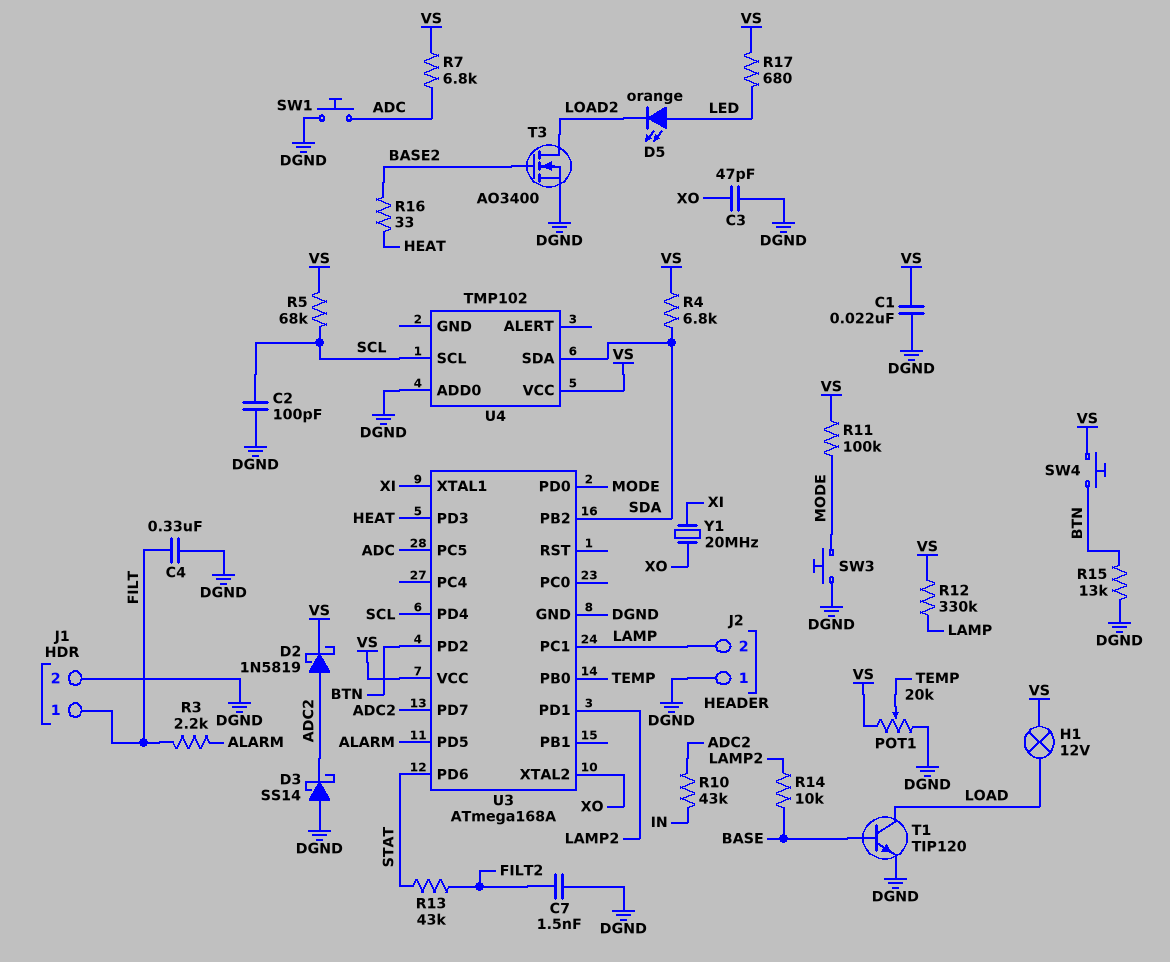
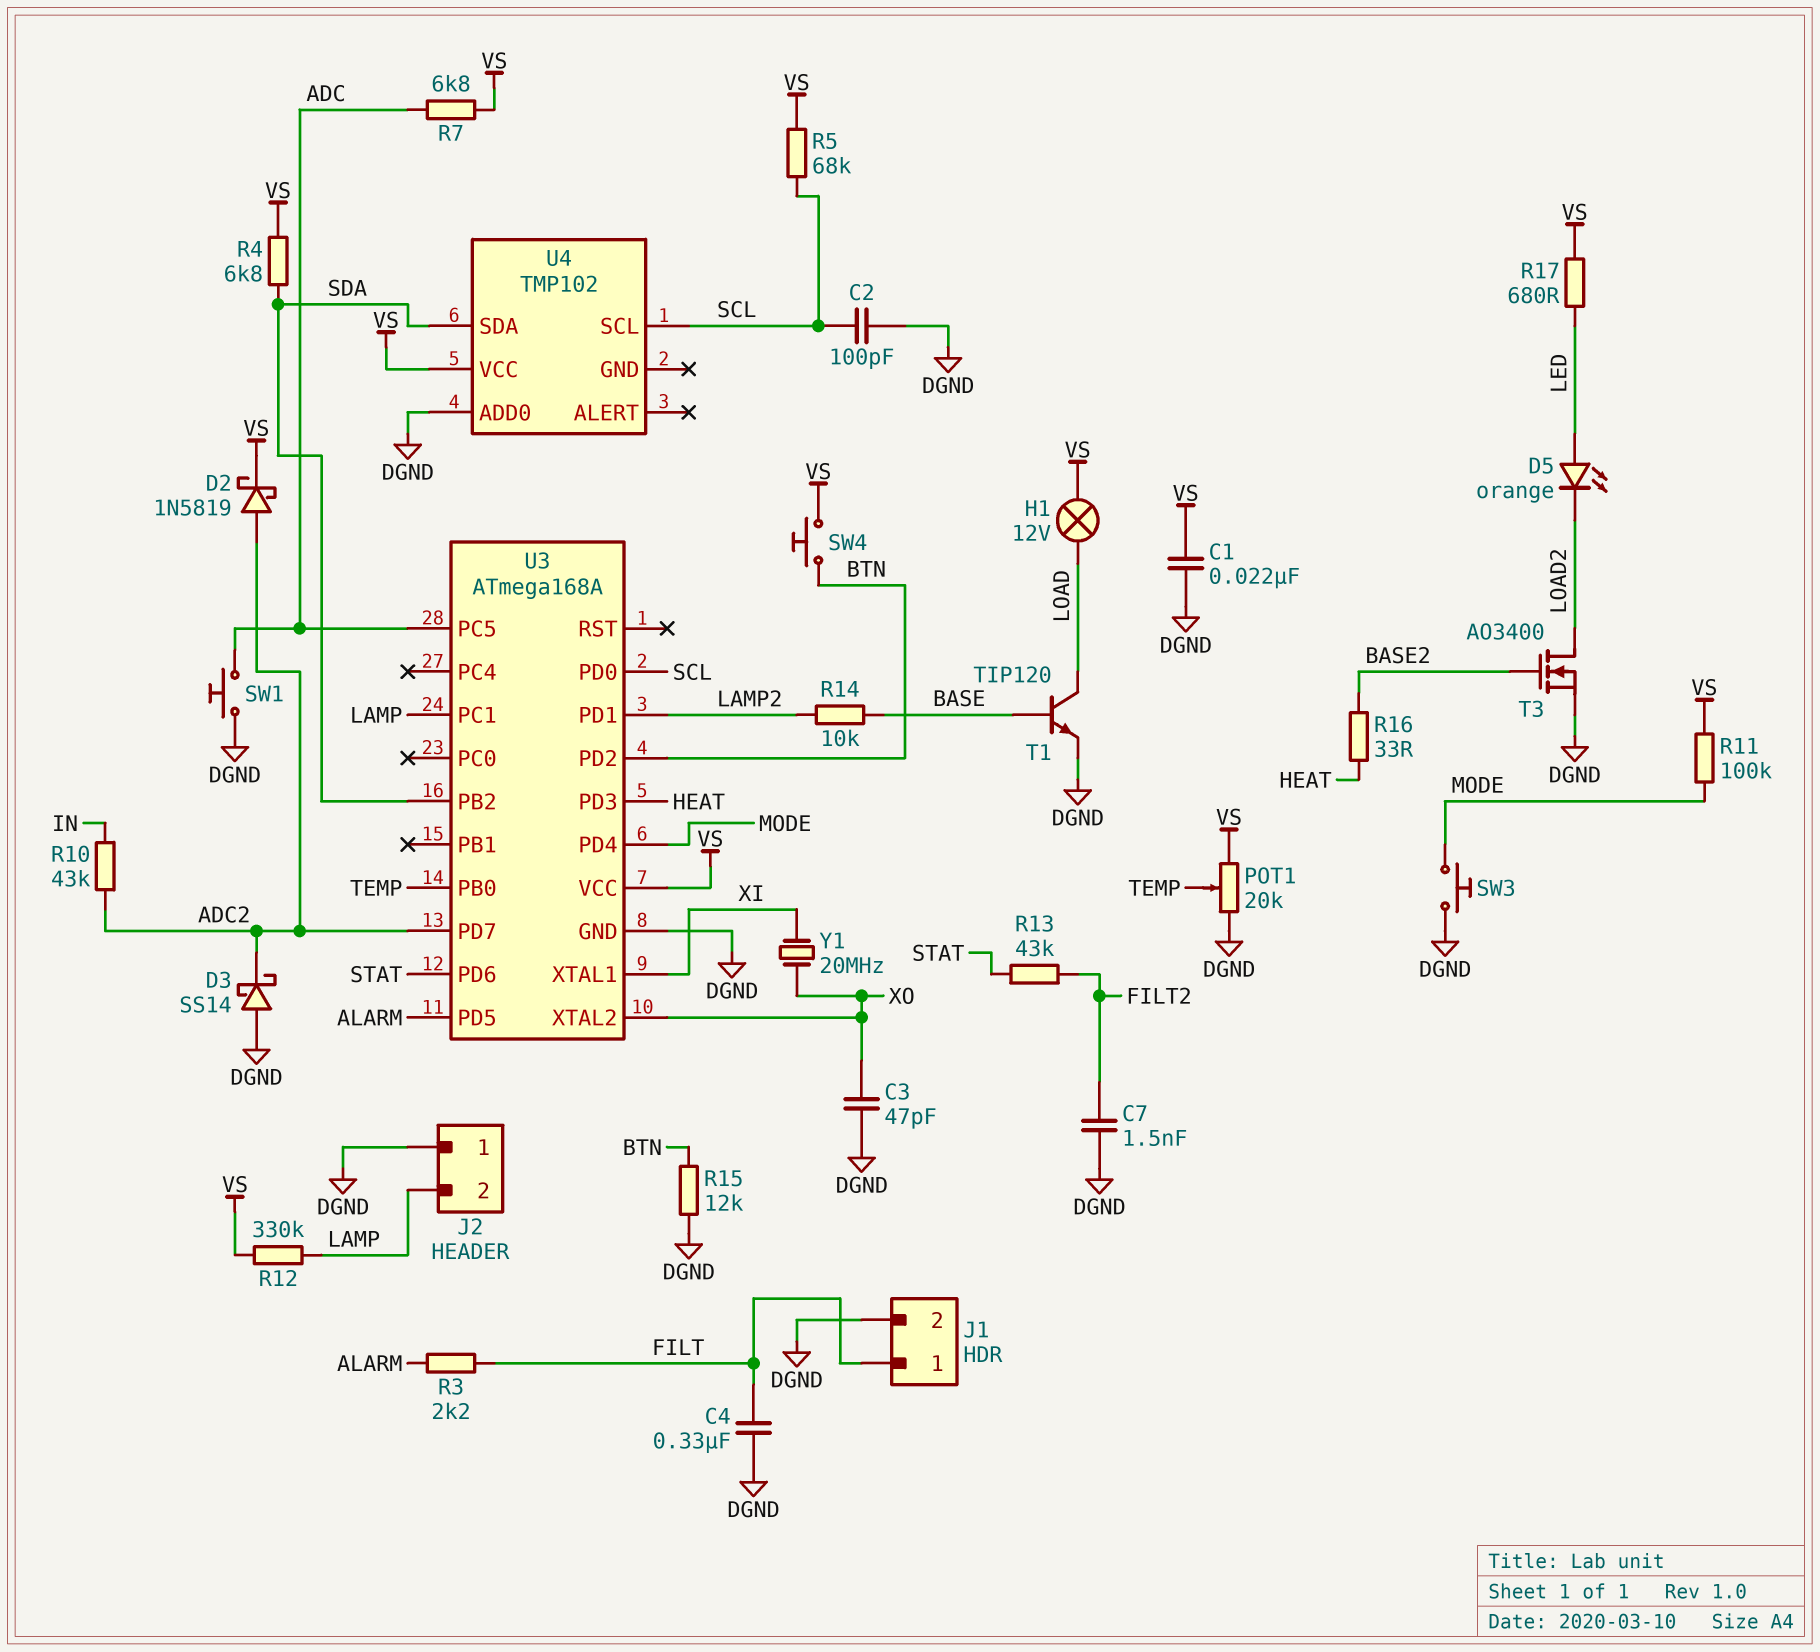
R15: 13k (BTN, DGND) -> 12k (BTN, DGND)
U3 pin PD0: MODE -> SCL
U3 pin PD4: SCL -> MODE

